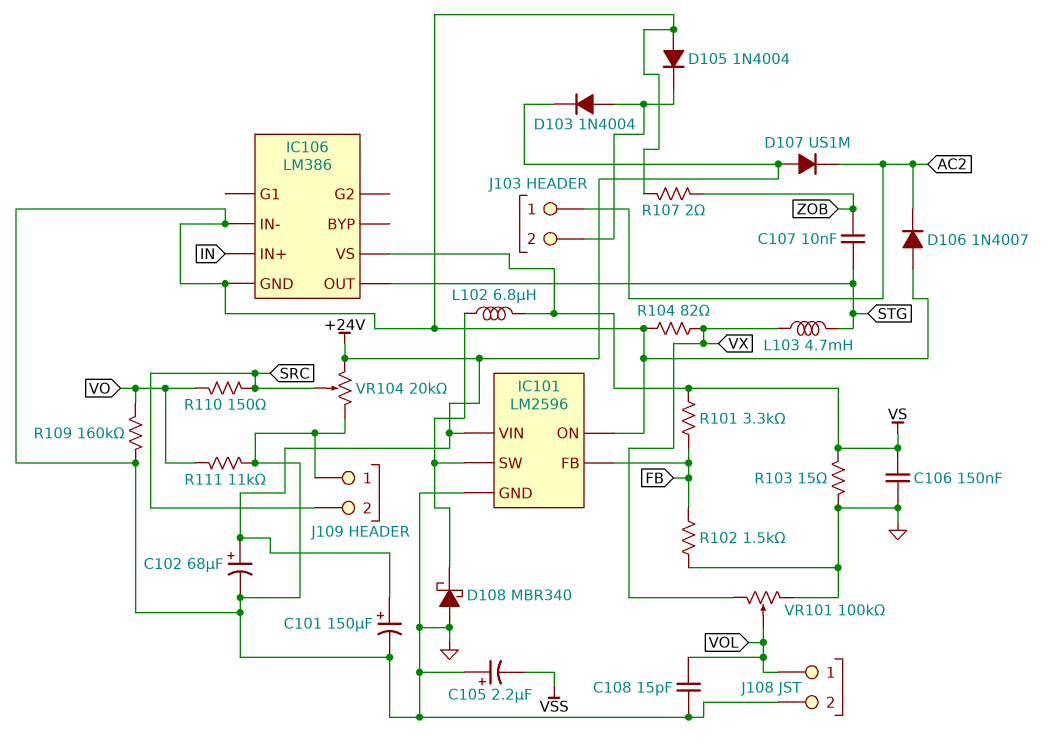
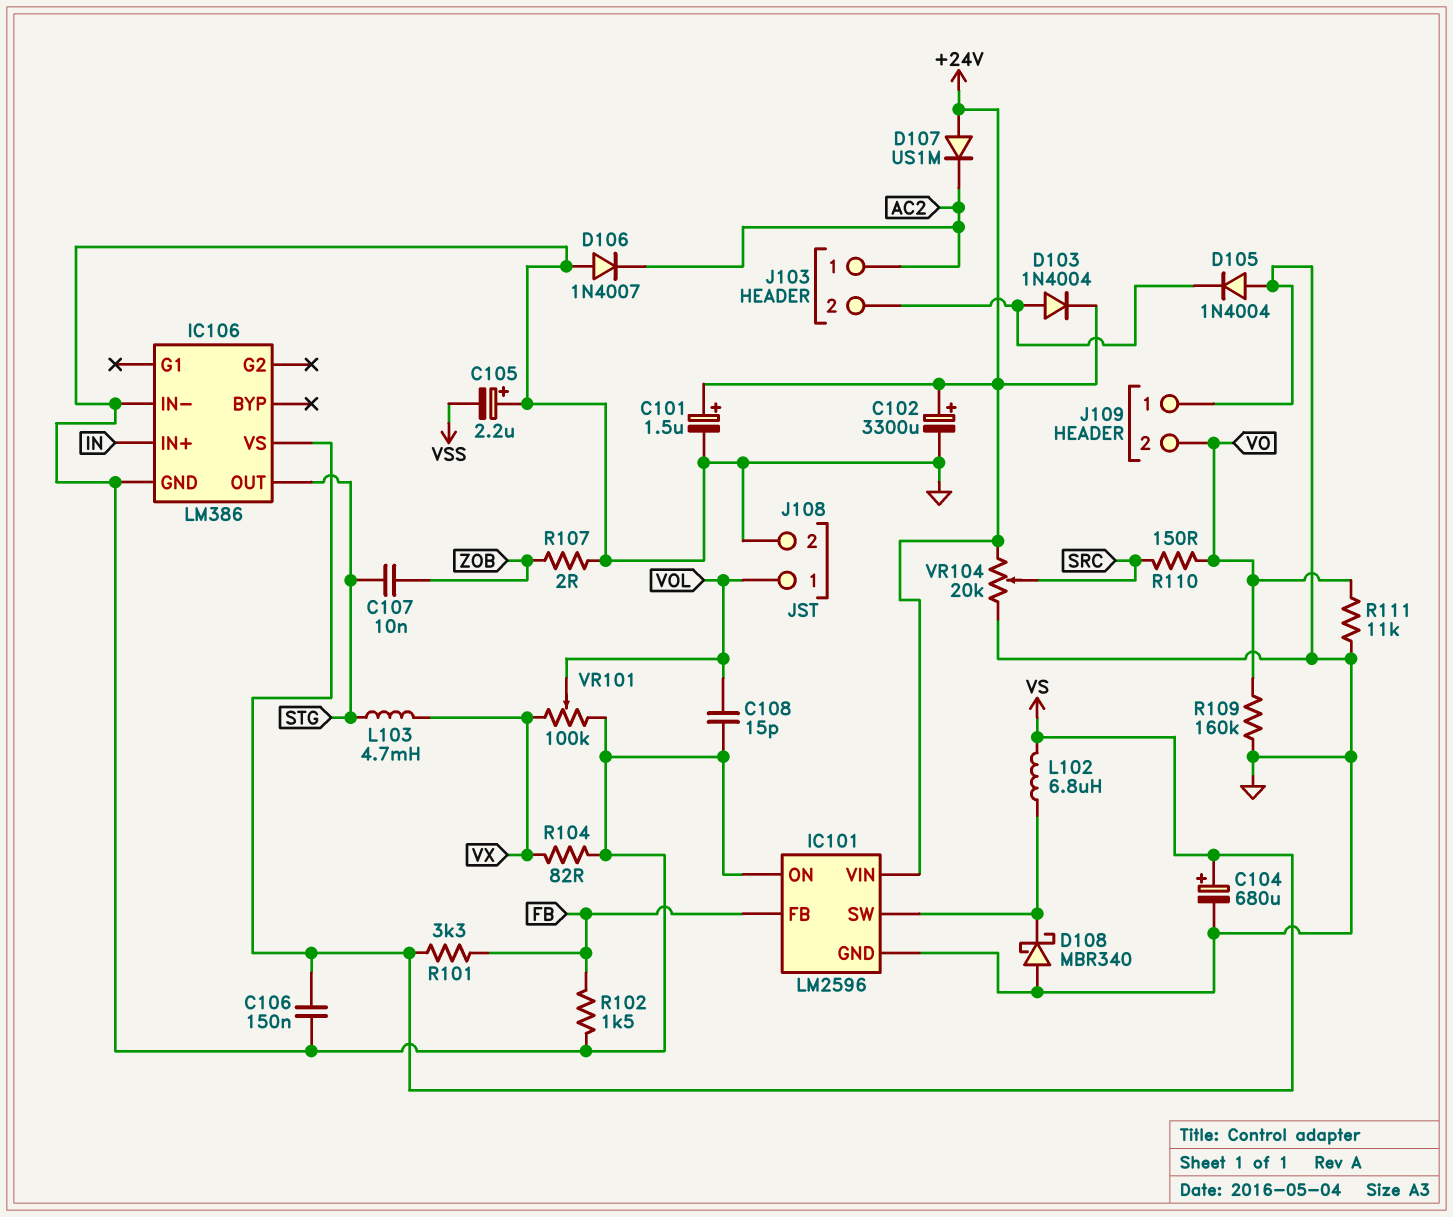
C101: 150uF (plus +24V, minus GND) -> 1.5uF (plus +24V, minus GND)
C102: 68uF (plus +24V, minus GND) -> 3300uF (plus +24V, minus GND)
C104: none -> 680uF (plus VS, minus GND)
J109 pin 2: SRC -> VO
R103: 15 (GND, VS) -> none

